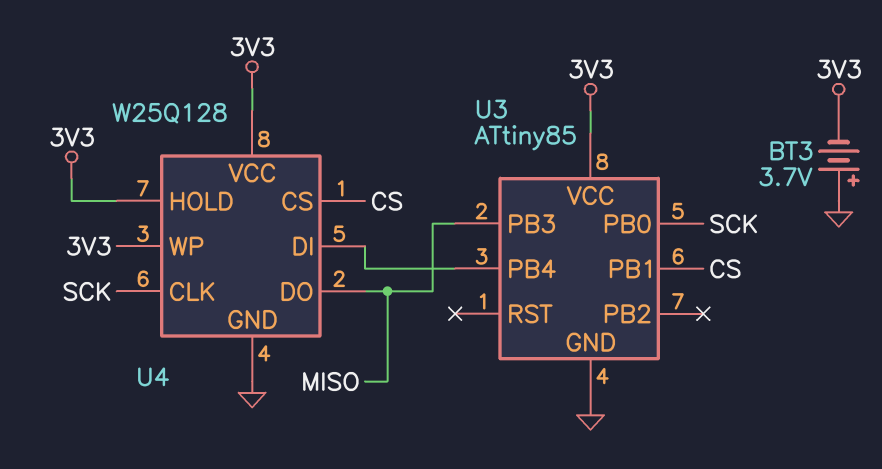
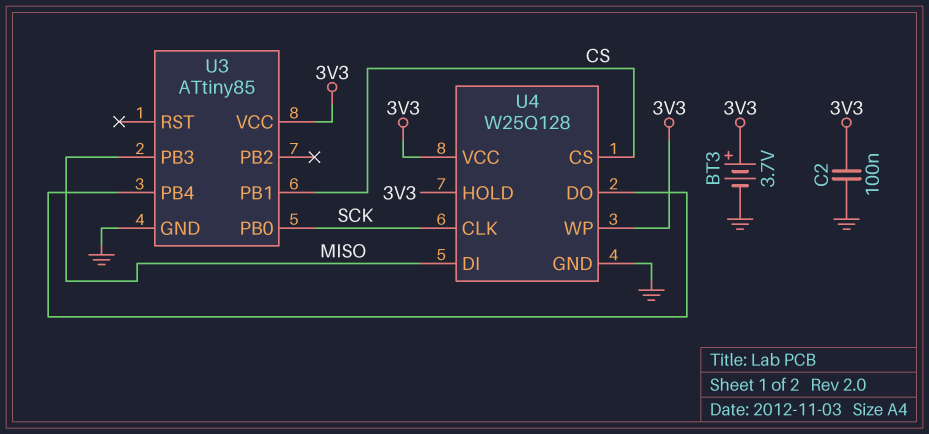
BT3: 3.7V (plus GND, minus 3V3) -> 3.7V (plus 3V3, minus GND)
C2: none -> 100nF (3V3, GND)
U4 pin DI: U3/PB4 -> MISO
U4 pin DO: MISO -> U3/PB4

